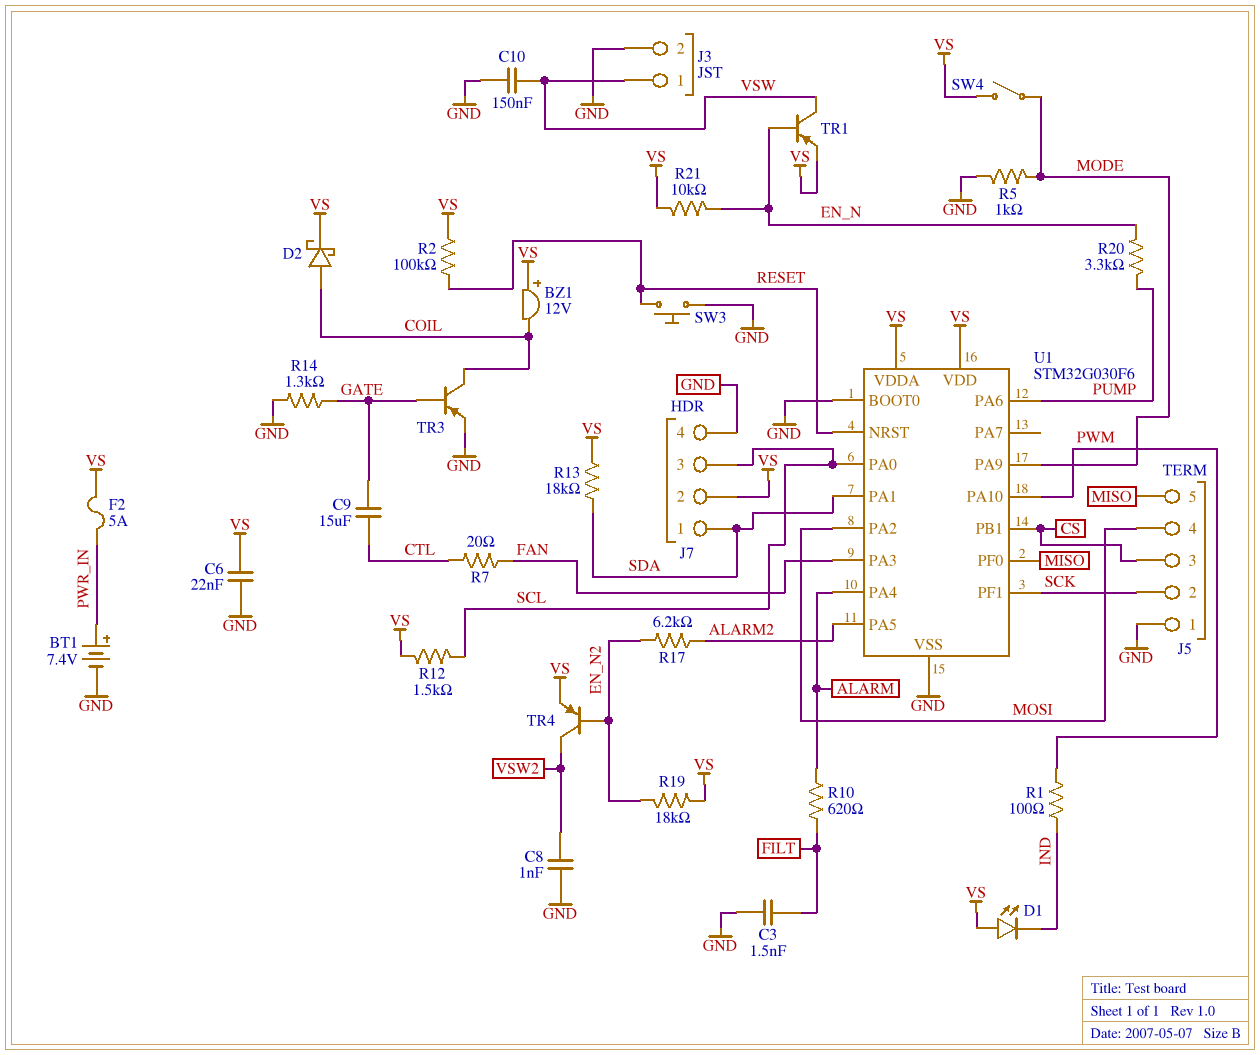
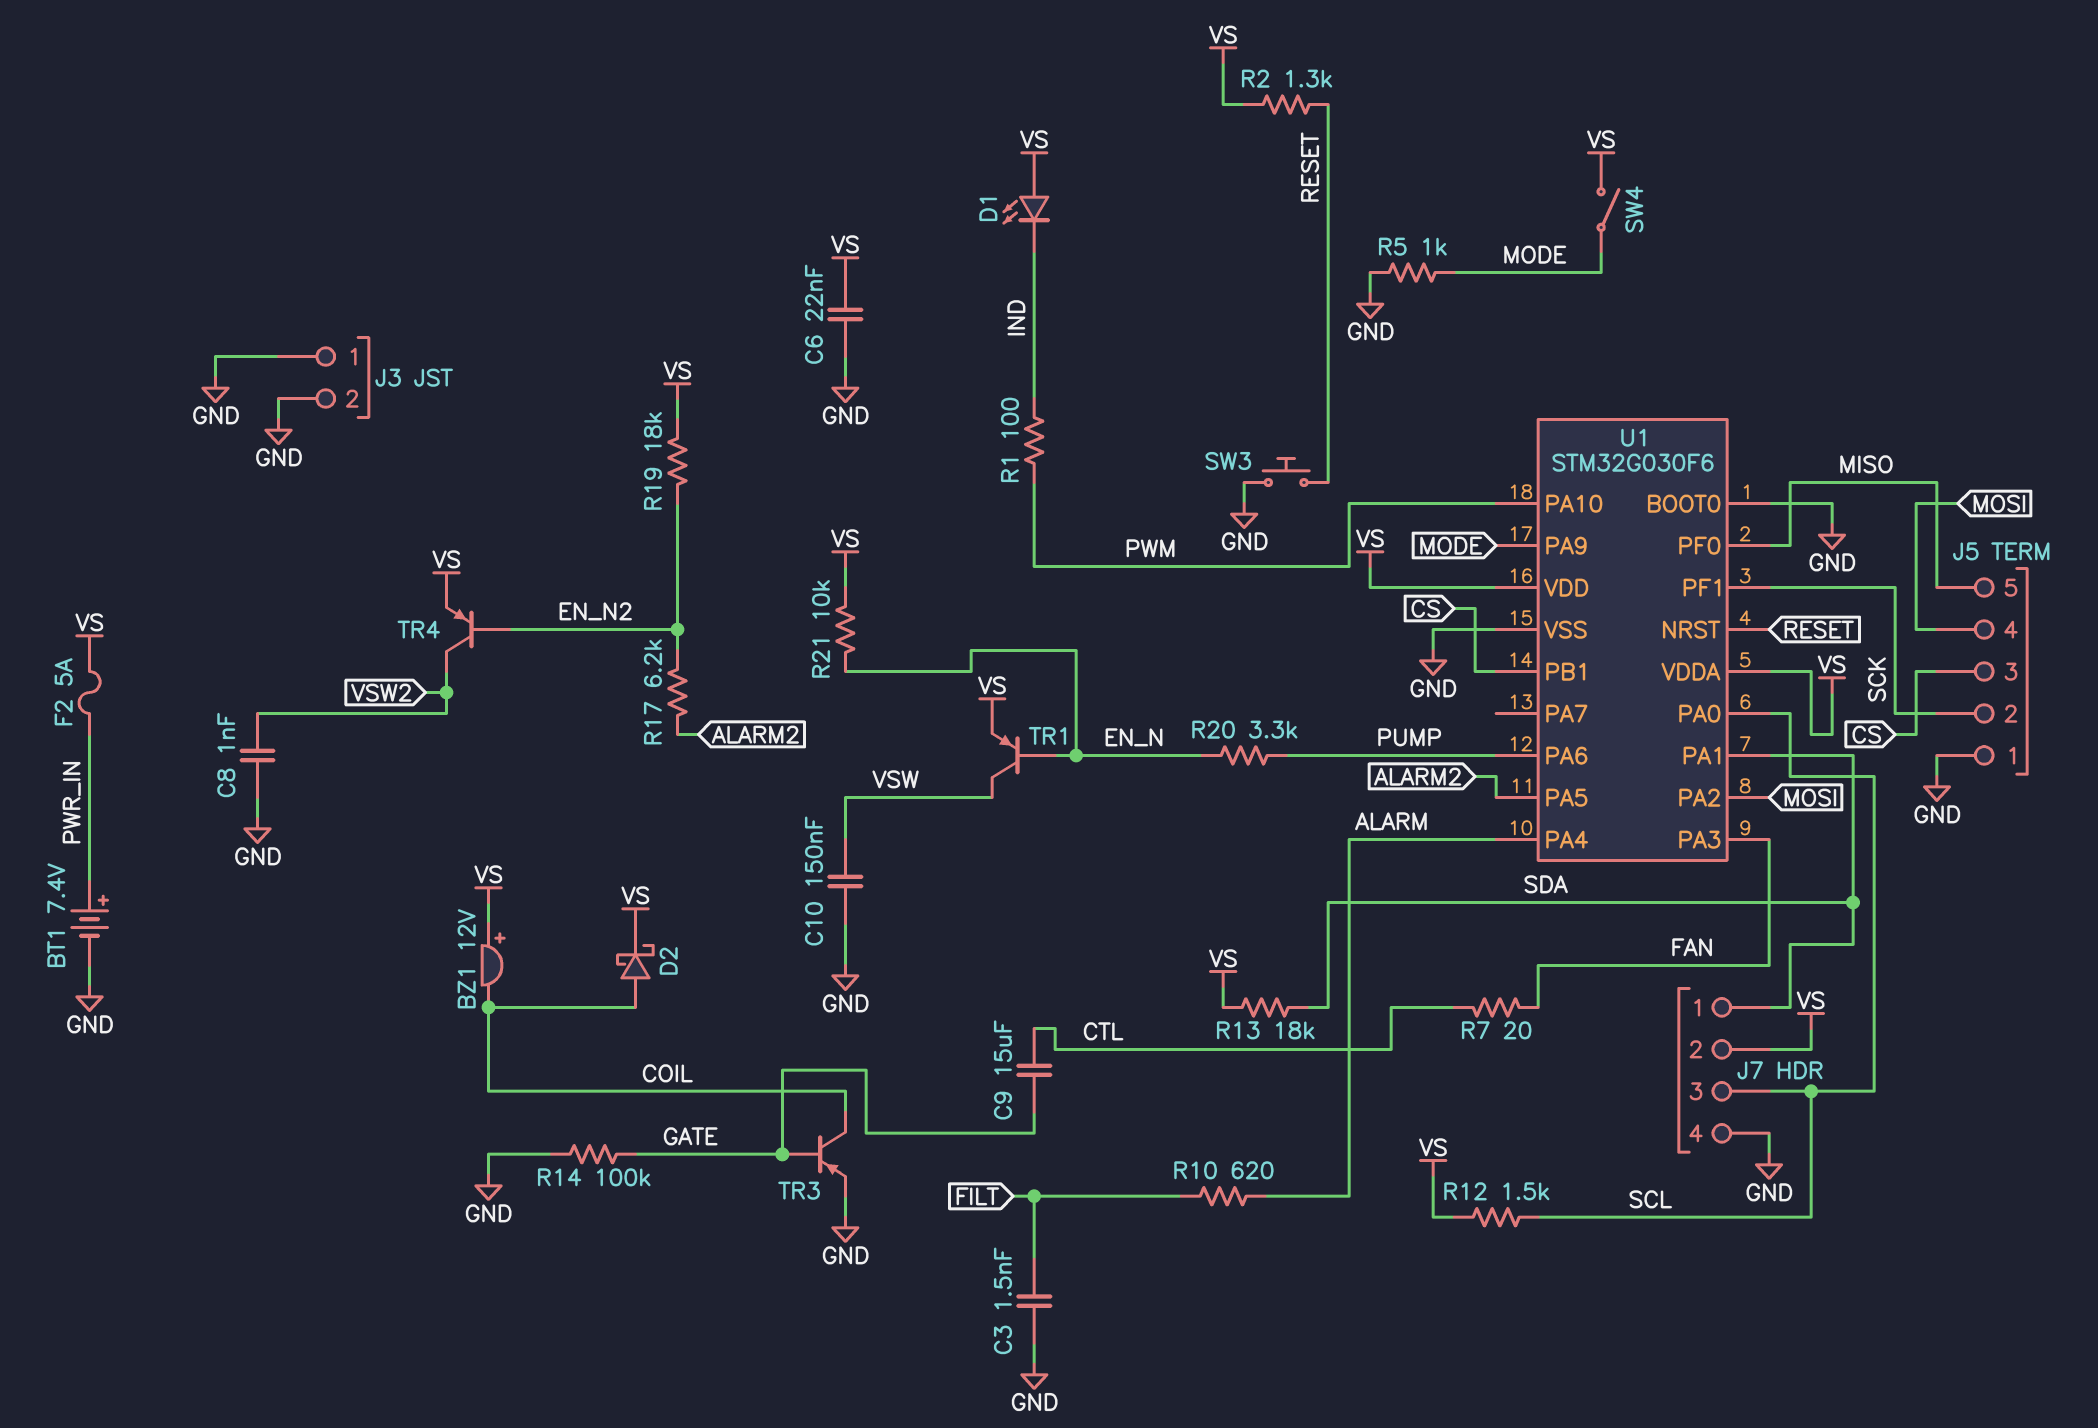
J3 pin 1: VSW -> GND
R2: 100k (RESET, VS) -> 1.3k (RESET, VS)
R14: 1.3k (GATE, GND) -> 100k (GATE, GND)

